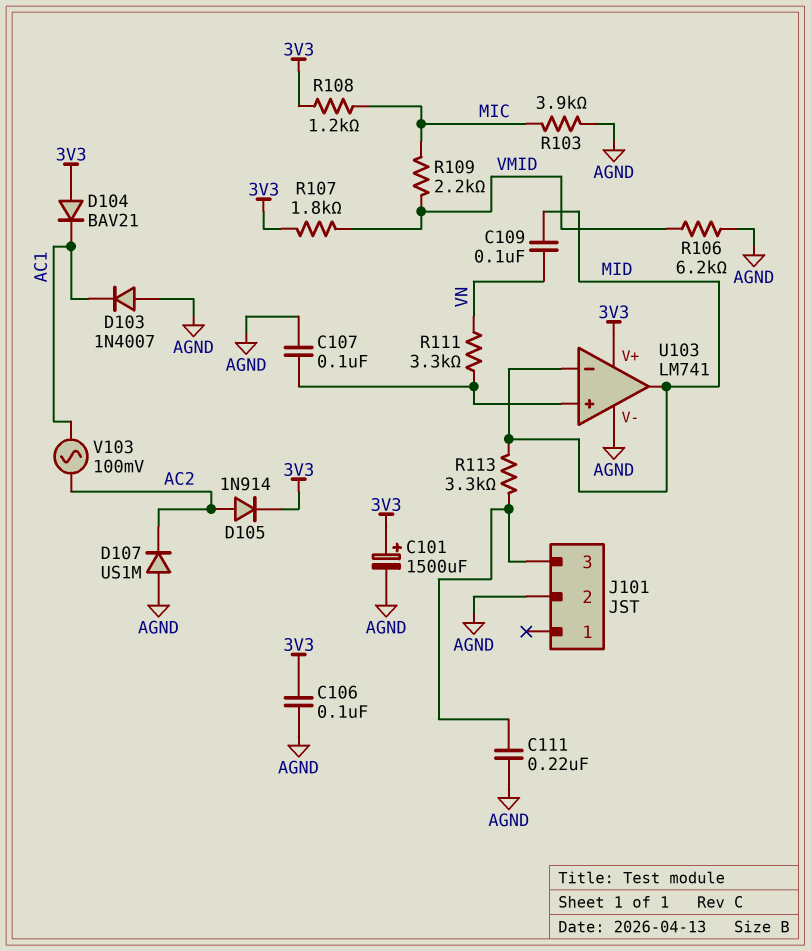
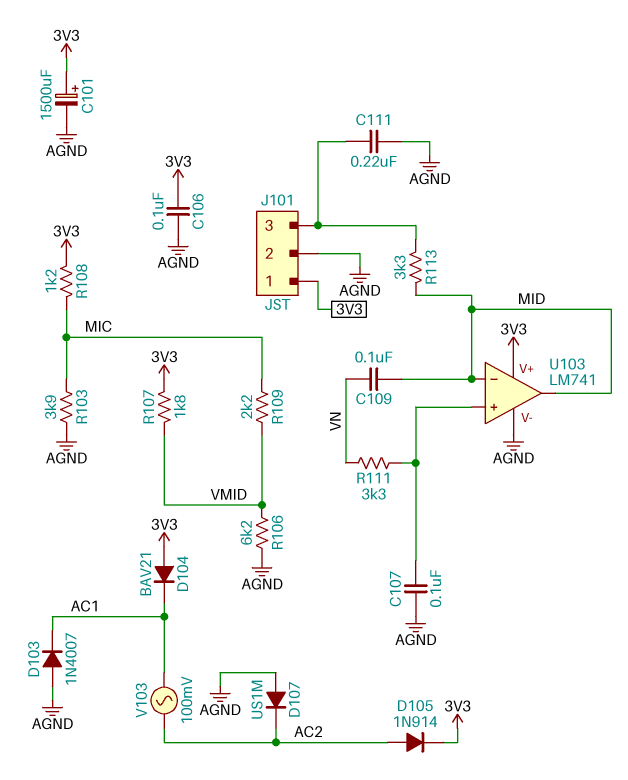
J101 pin 1: none -> 3V3

